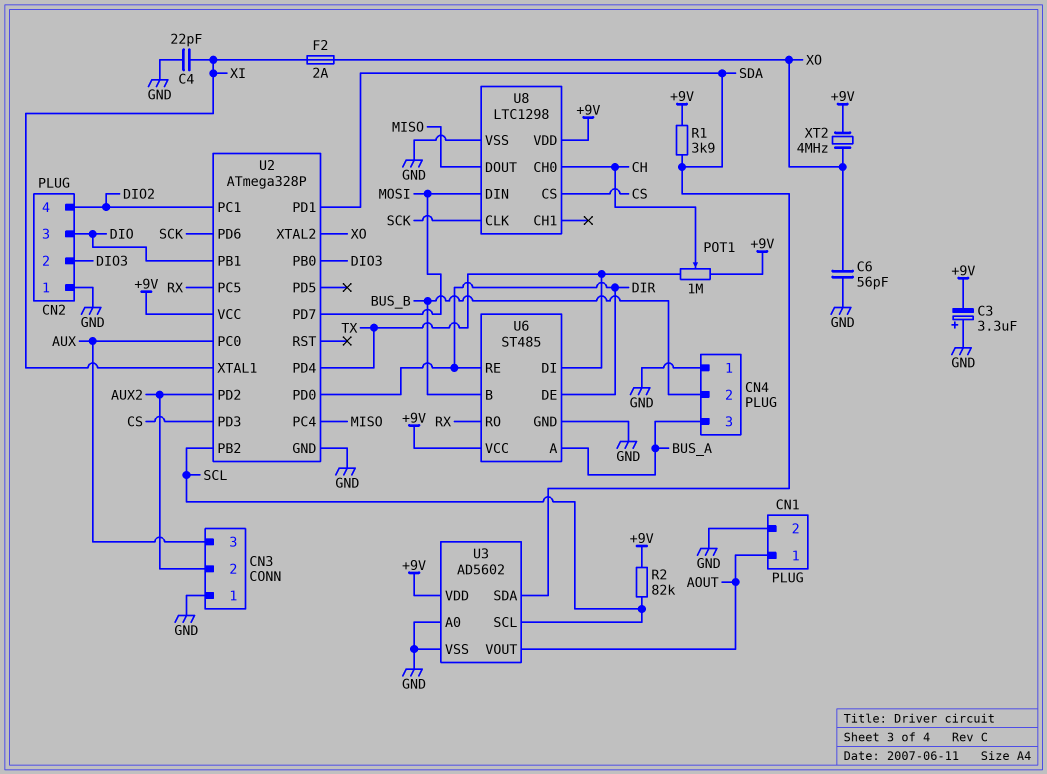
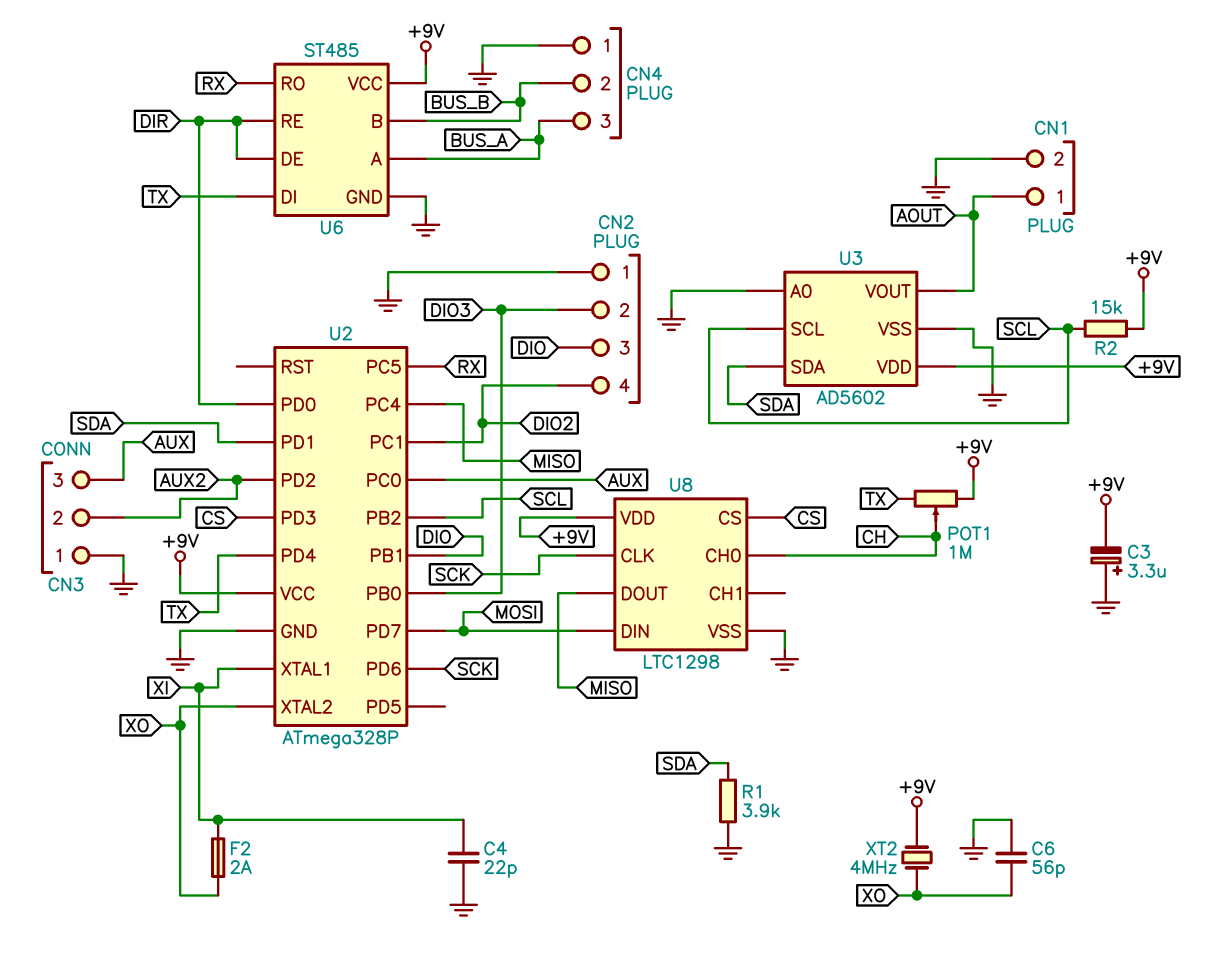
R1: 3.9k (+9V, SDA) -> 3.9k (GND, SDA)
R2: 82k (+9V, SCL) -> 15k (+9V, SCL)

